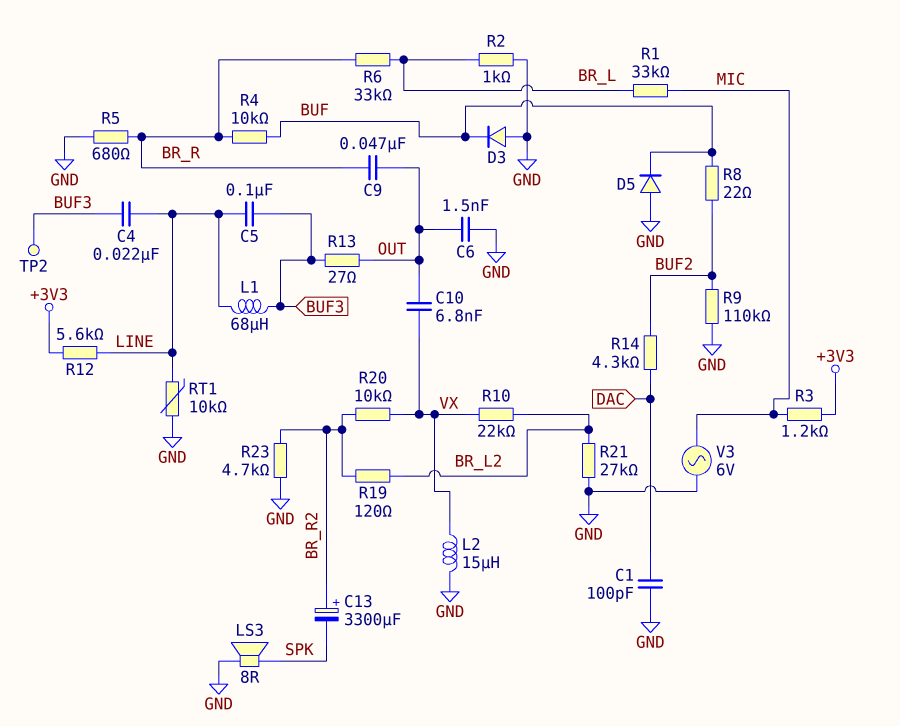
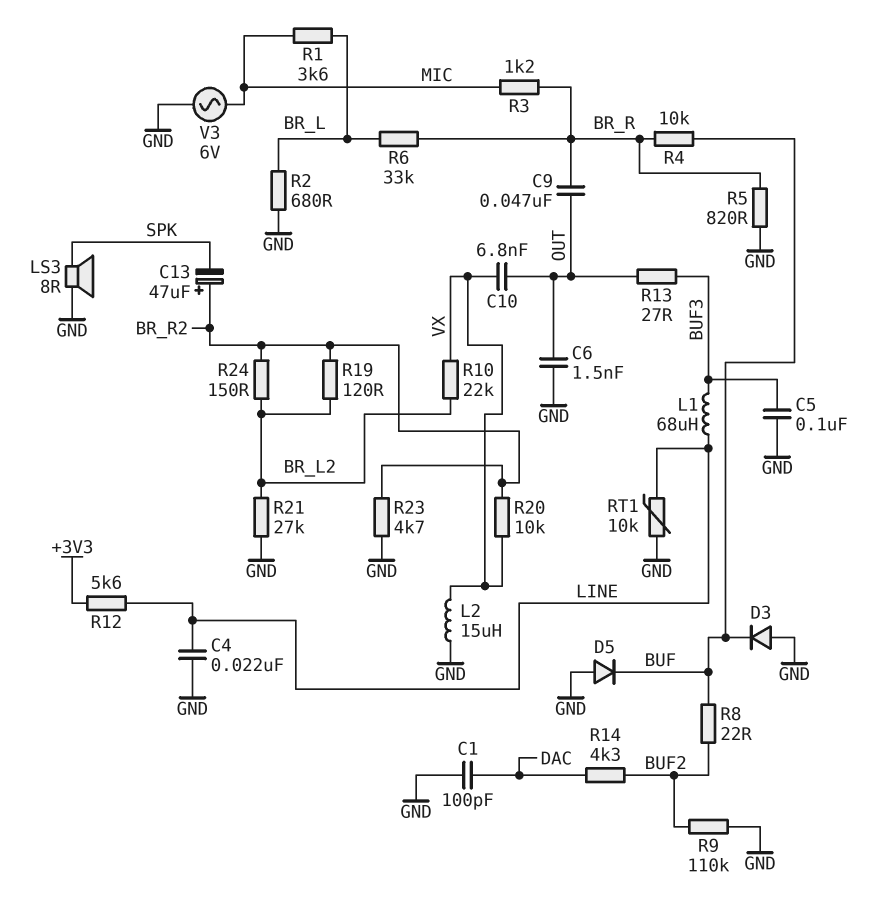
C4: 22nF (BUF3, LINE) -> 22nF (GND, LINE)
C5: 100nF (BUF3, LINE) -> 100nF (BUF3, GND)
C13: 3300uF (plus BR_R2, minus SPK) -> 47uF (plus BR_R2, minus SPK)
R1: 33k (BR_L, MIC) -> 3.6k (BR_L, MIC)
R2: 1k (BR_L, GND) -> 680 (BR_L, GND)
R3: 1.2k (+3V3, MIC) -> 1.2k (BR_R, MIC)
R5: 680 (BR_R, GND) -> 820 (BR_R, GND)
R24: none -> 150 (BR_L2, BR_R2)
TP2: test point (BUF3) -> none

